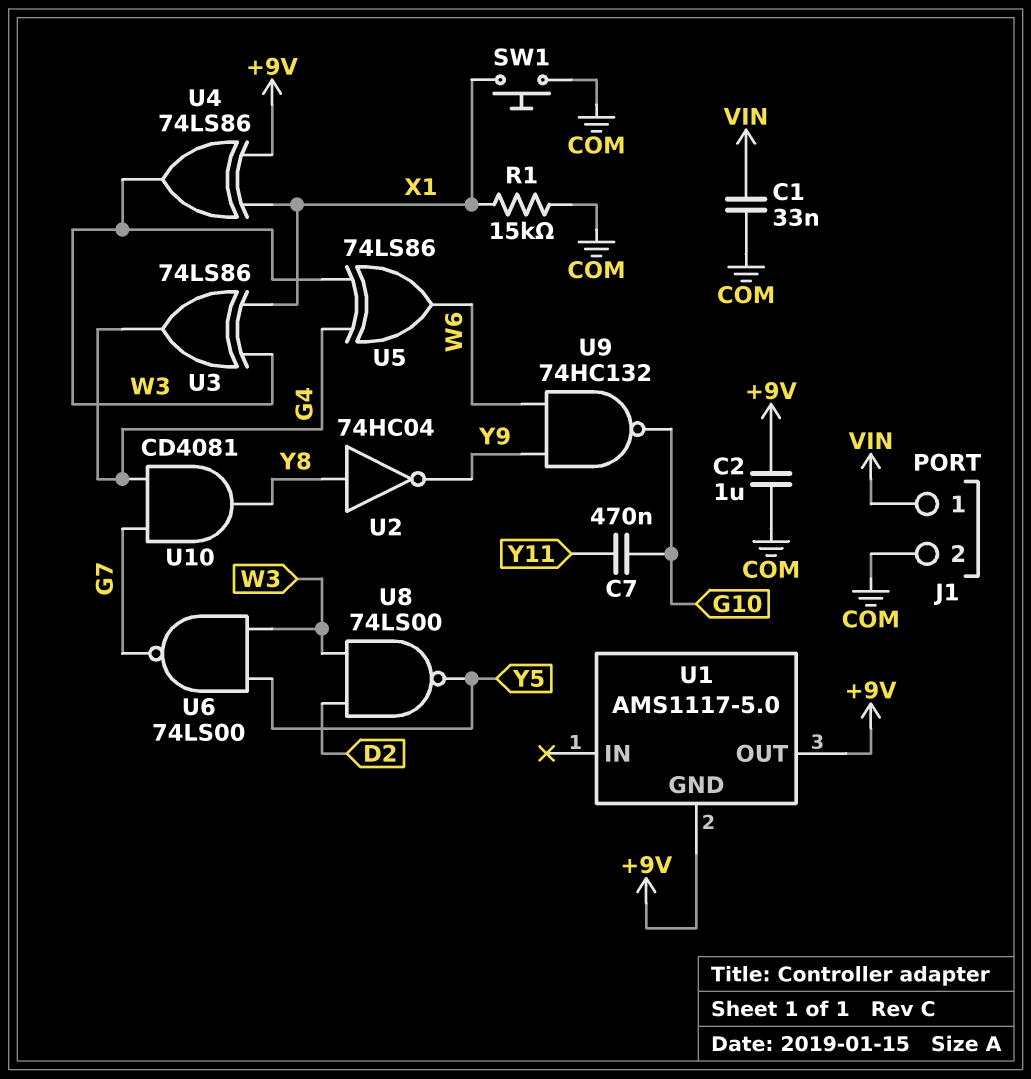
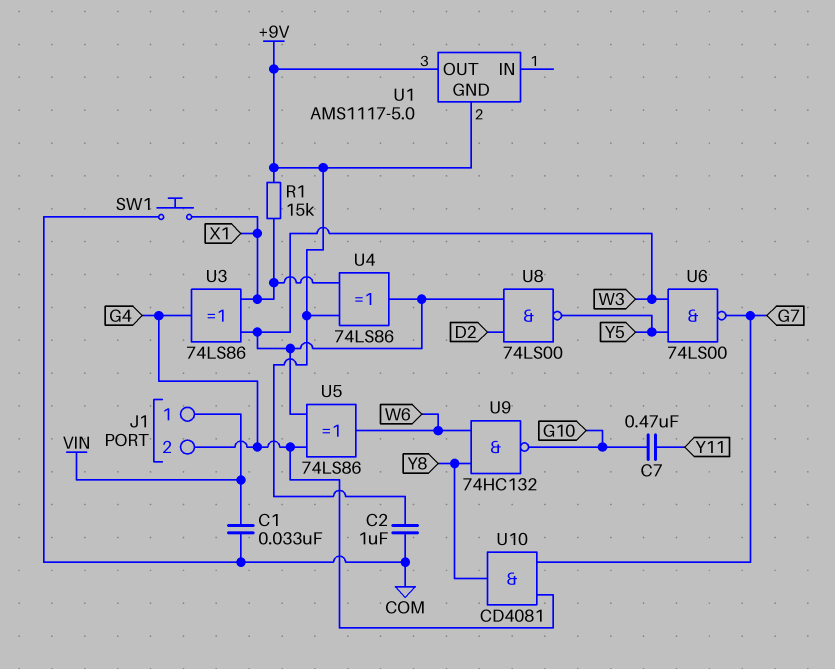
J1 pin 2: COM -> G4
R1: 15k (COM, X1) -> 15k (+9V, X1)
U2: NOT 74HC04 (in Y8, out Y9) -> none
U9: NAND 74HC132 (in W6, in Y9, out G10) -> NAND 74HC132 (in W6, in Y8, out G10)

